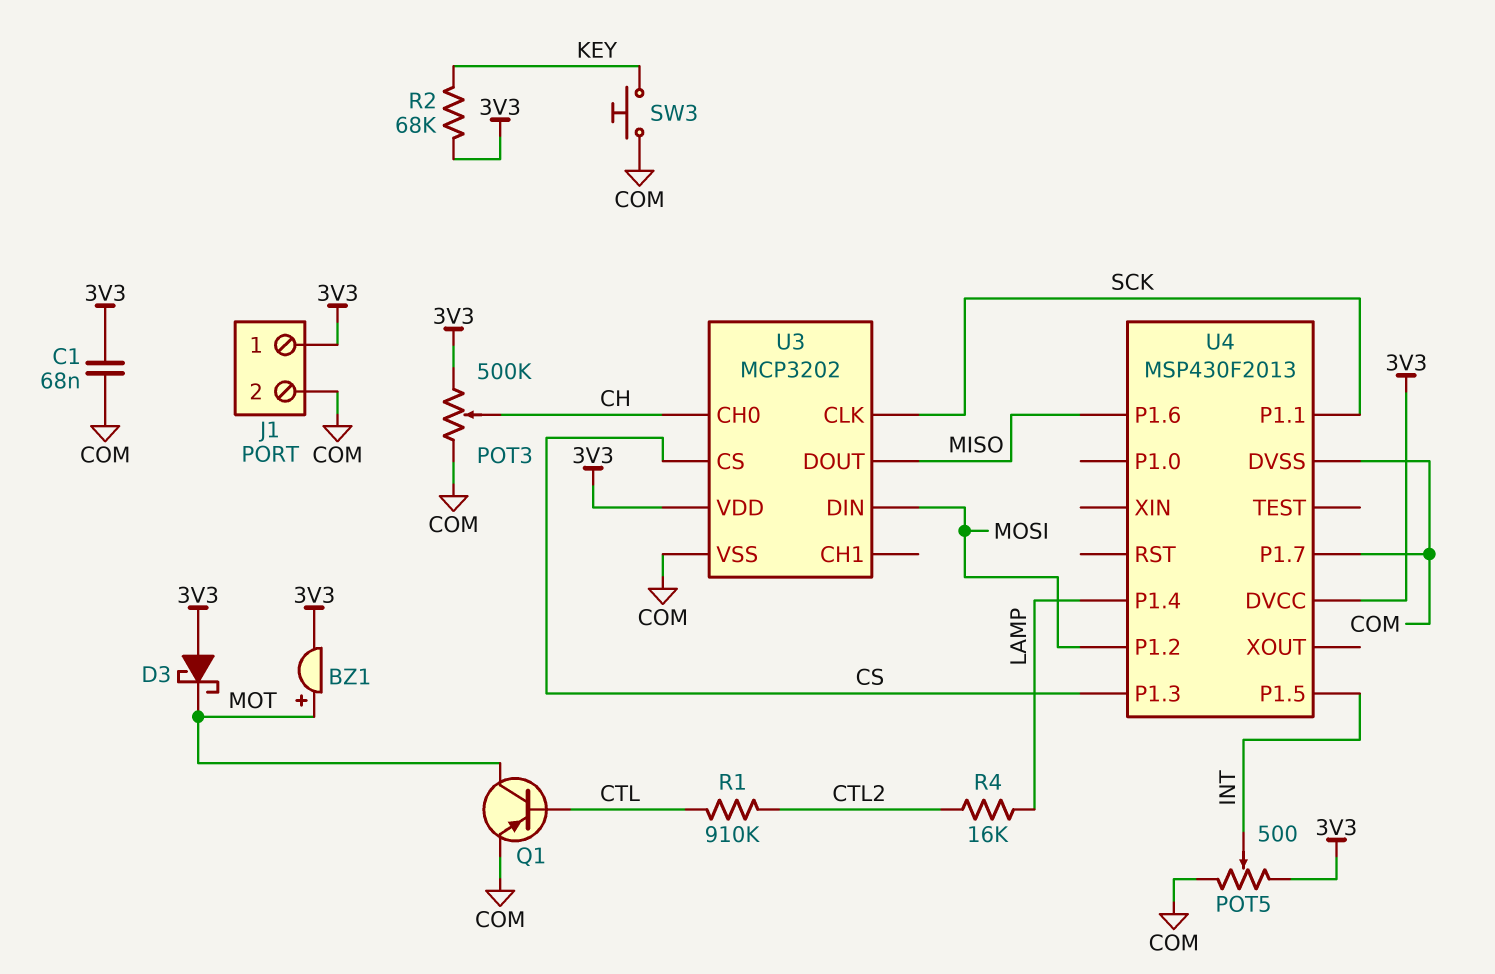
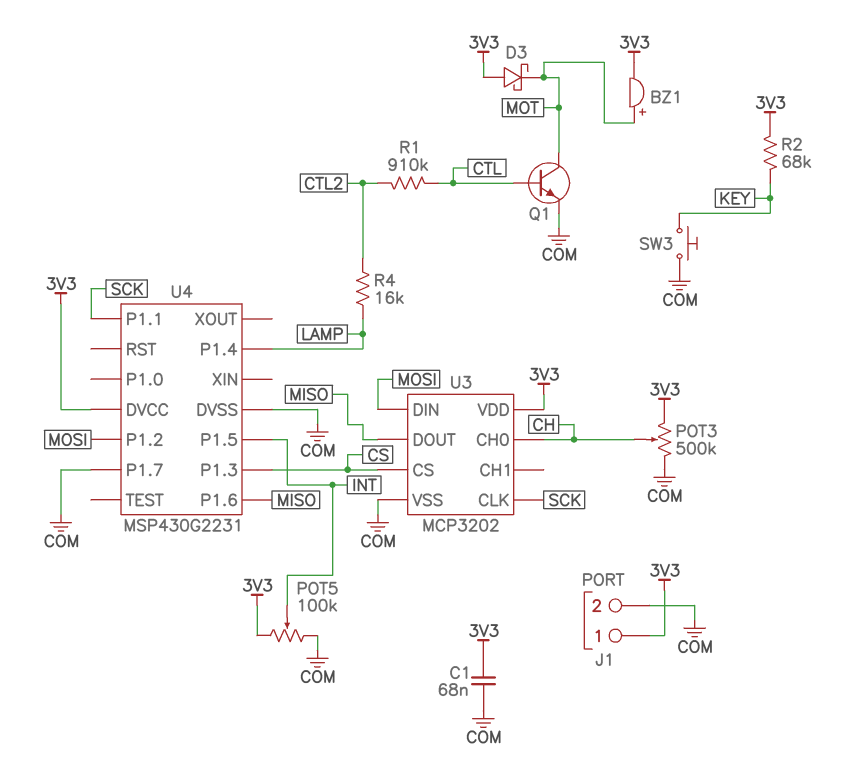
POT5: 500 (3V3, COM, wiper INT) -> 100k (3V3, COM, wiper INT)
Q1: PNP (B CTL, C MOT, E COM) -> NPN (B CTL, C MOT, E COM)
U4: MSP430F2013 -> MSP430G2231

